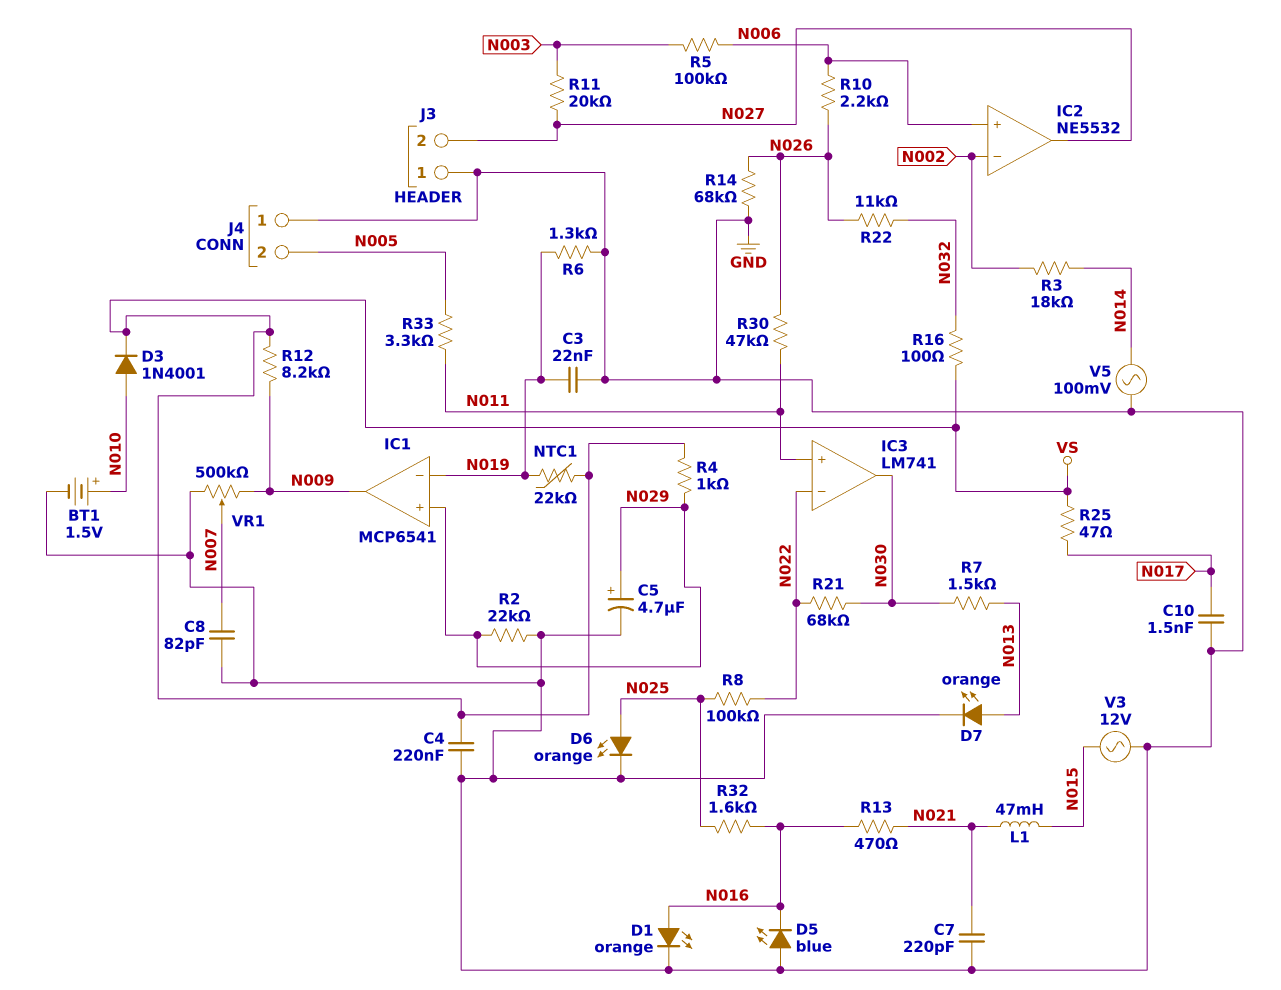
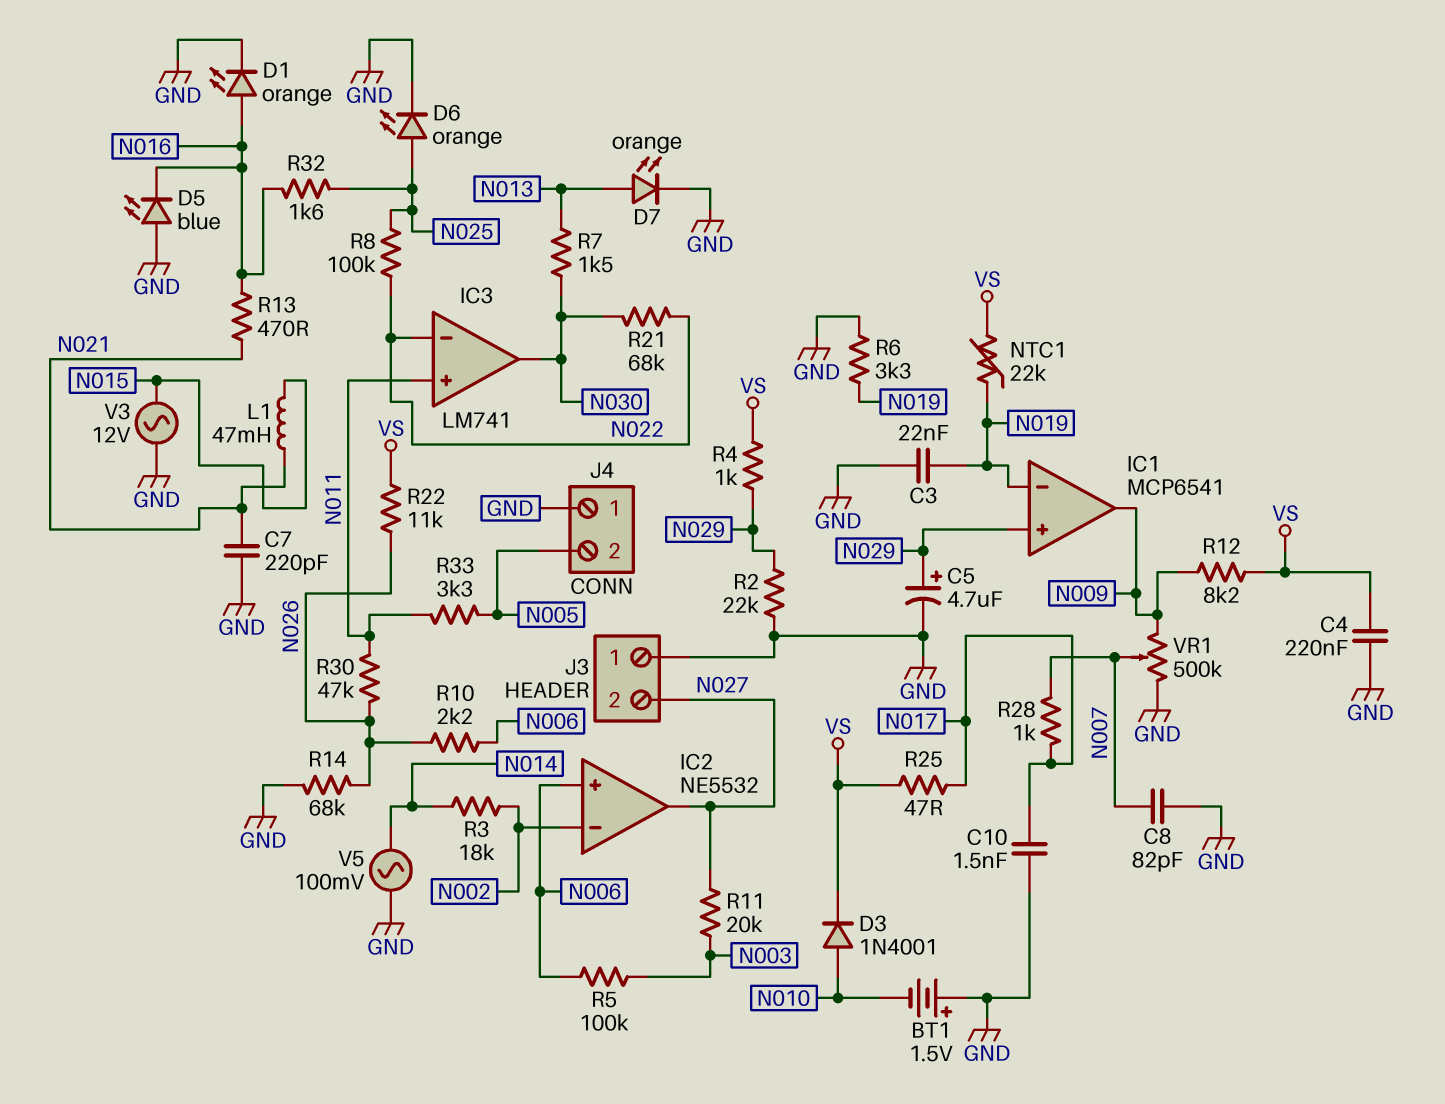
BT1: 1.5V (plus N010, minus GND) -> 1.5V (plus GND, minus N010)
R6: 1.3k (GND, N019) -> 3.3k (GND, N019)
R16: 100 (N032, VS) -> none
R22: 11k (N026, N032) -> 11k (N026, VS)
R28: none -> 1k (N007, N017)

